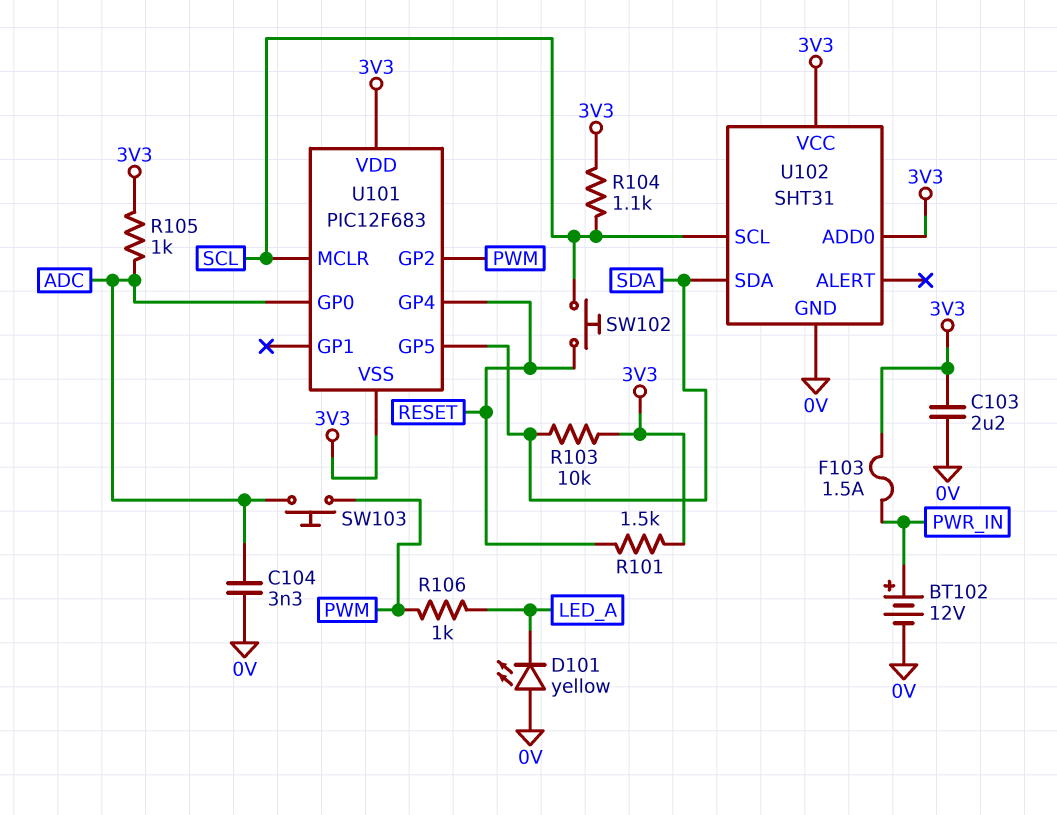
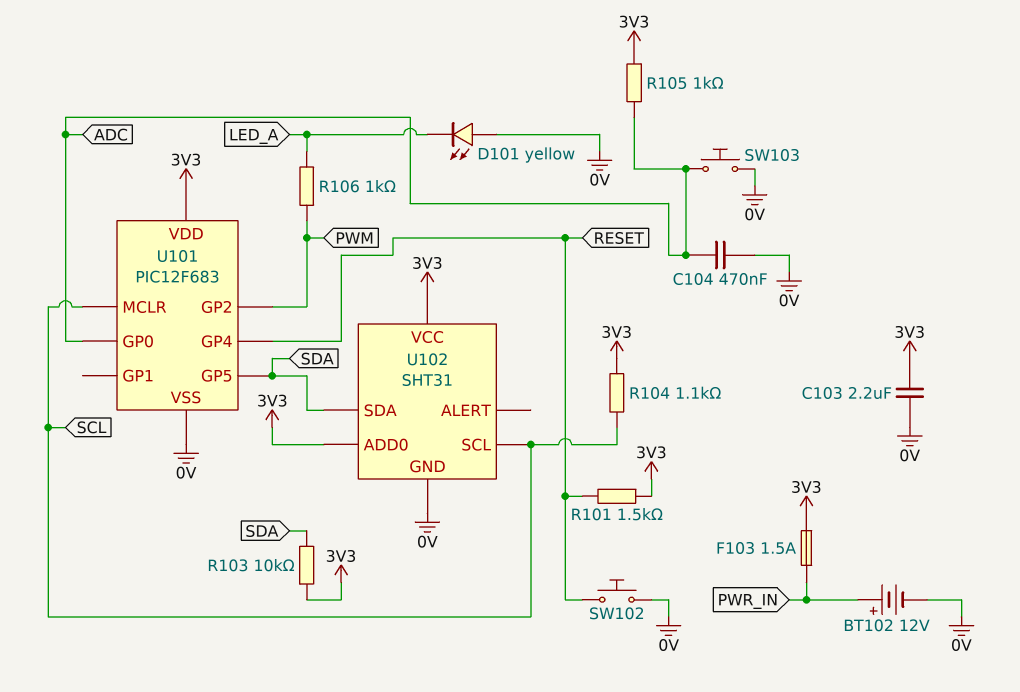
C104: 3.3nF (0V, ADC) -> 470nF (0V, ADC)
SW102: button (RESET, SCL) -> button (0V, RESET)
SW103: button (ADC, PWM) -> button (0V, ADC)
U101 pin VSS: 3V3 -> 0V

